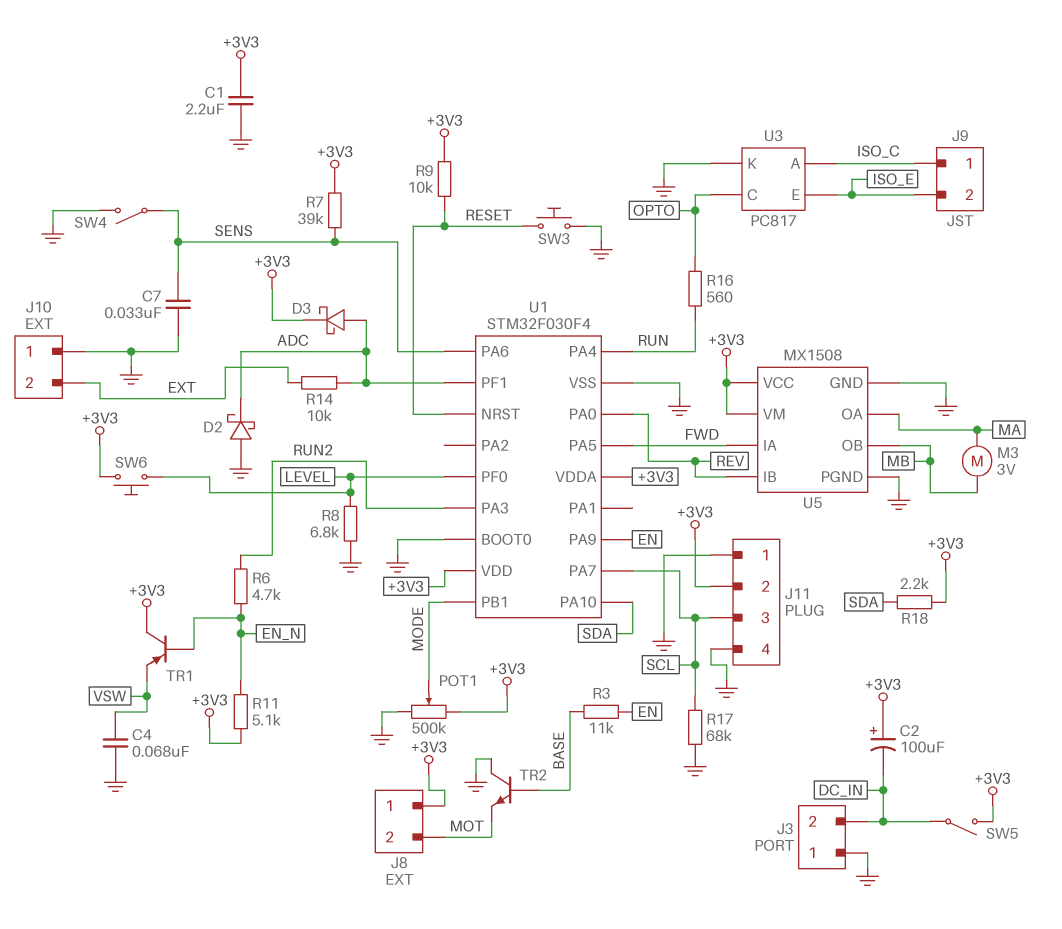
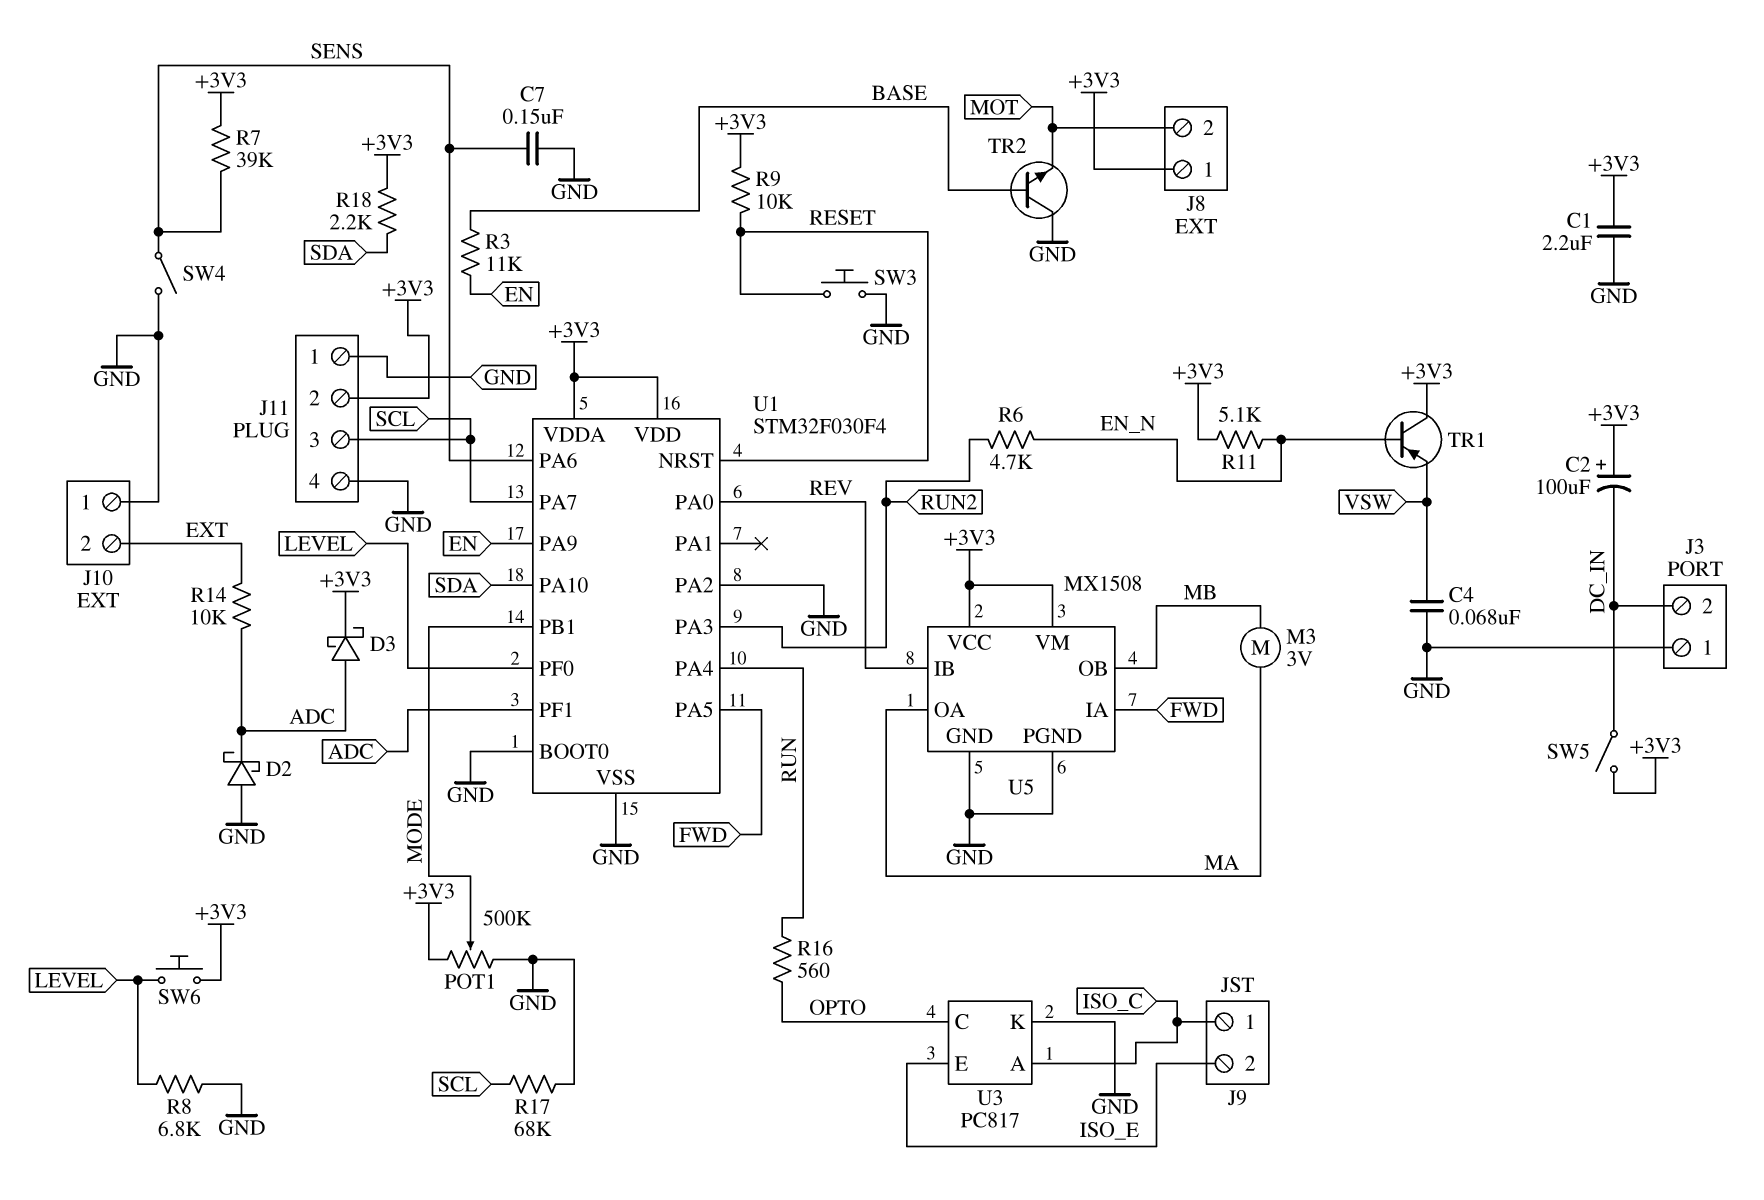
C7: 33nF (GND, SENS) -> 150nF (GND, SENS)
U1 pin PA2: none -> GND

